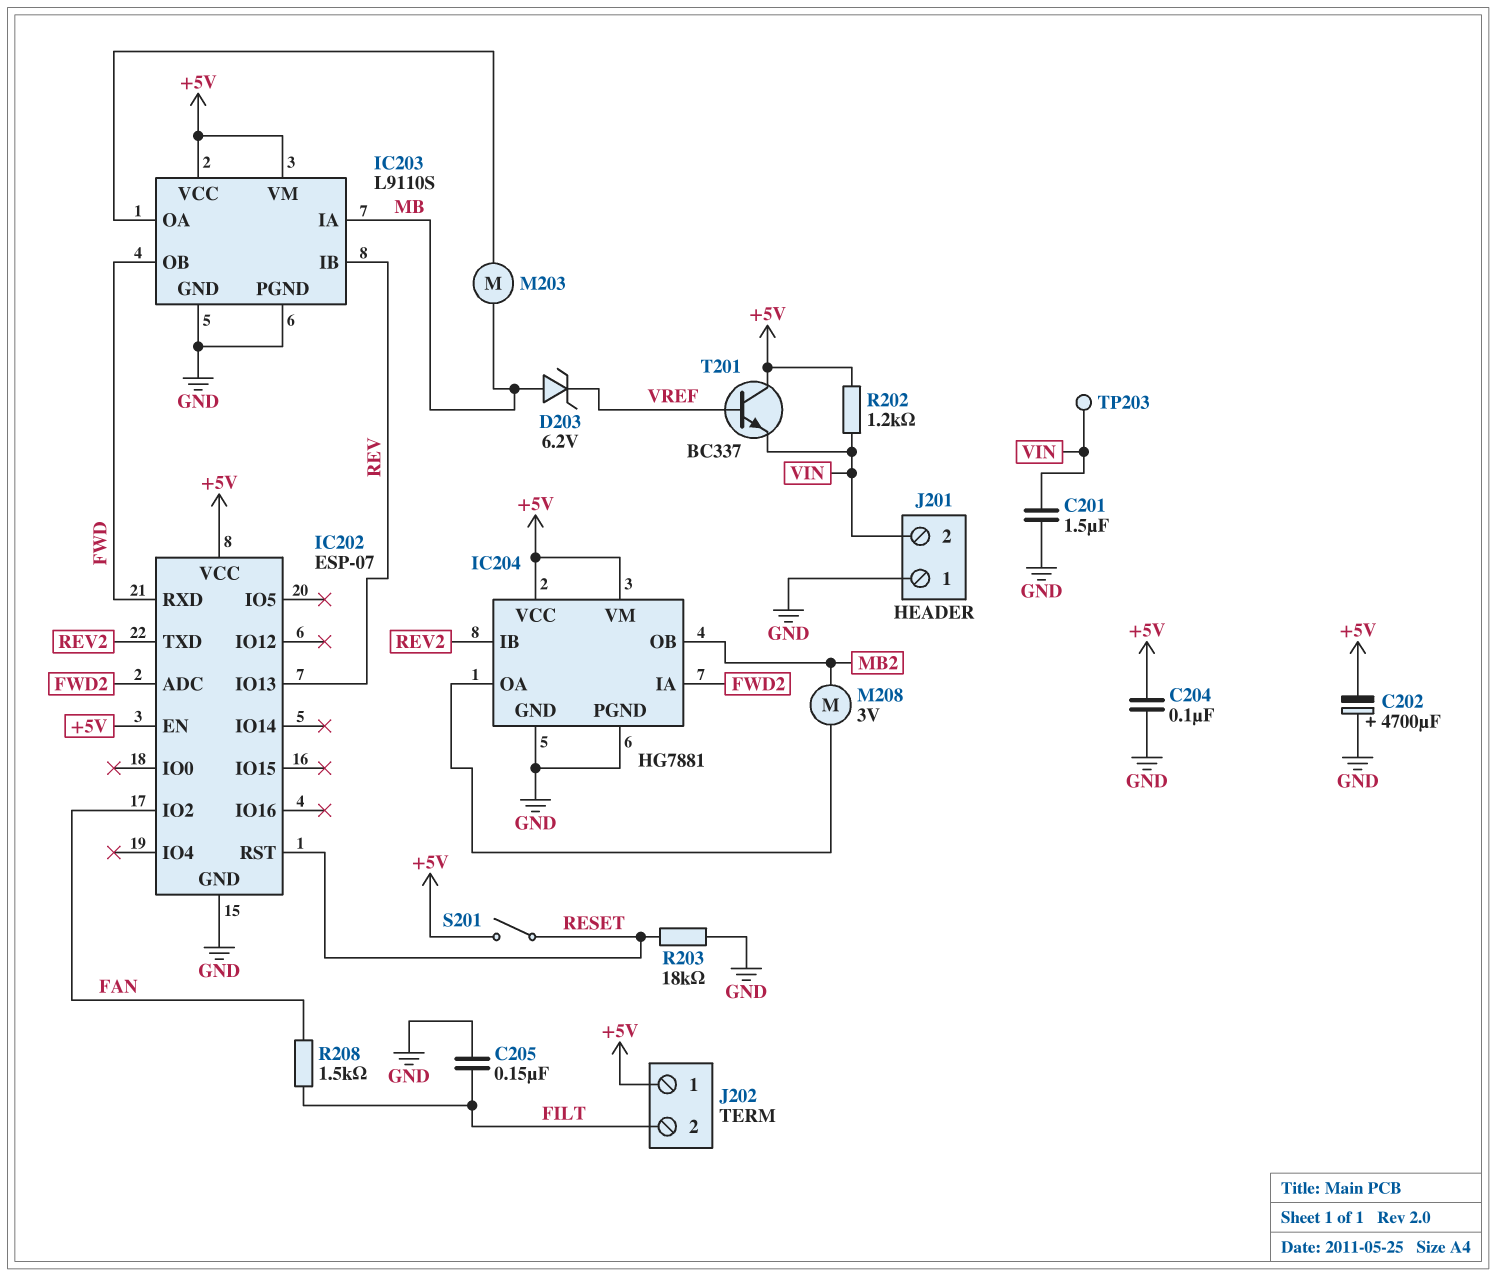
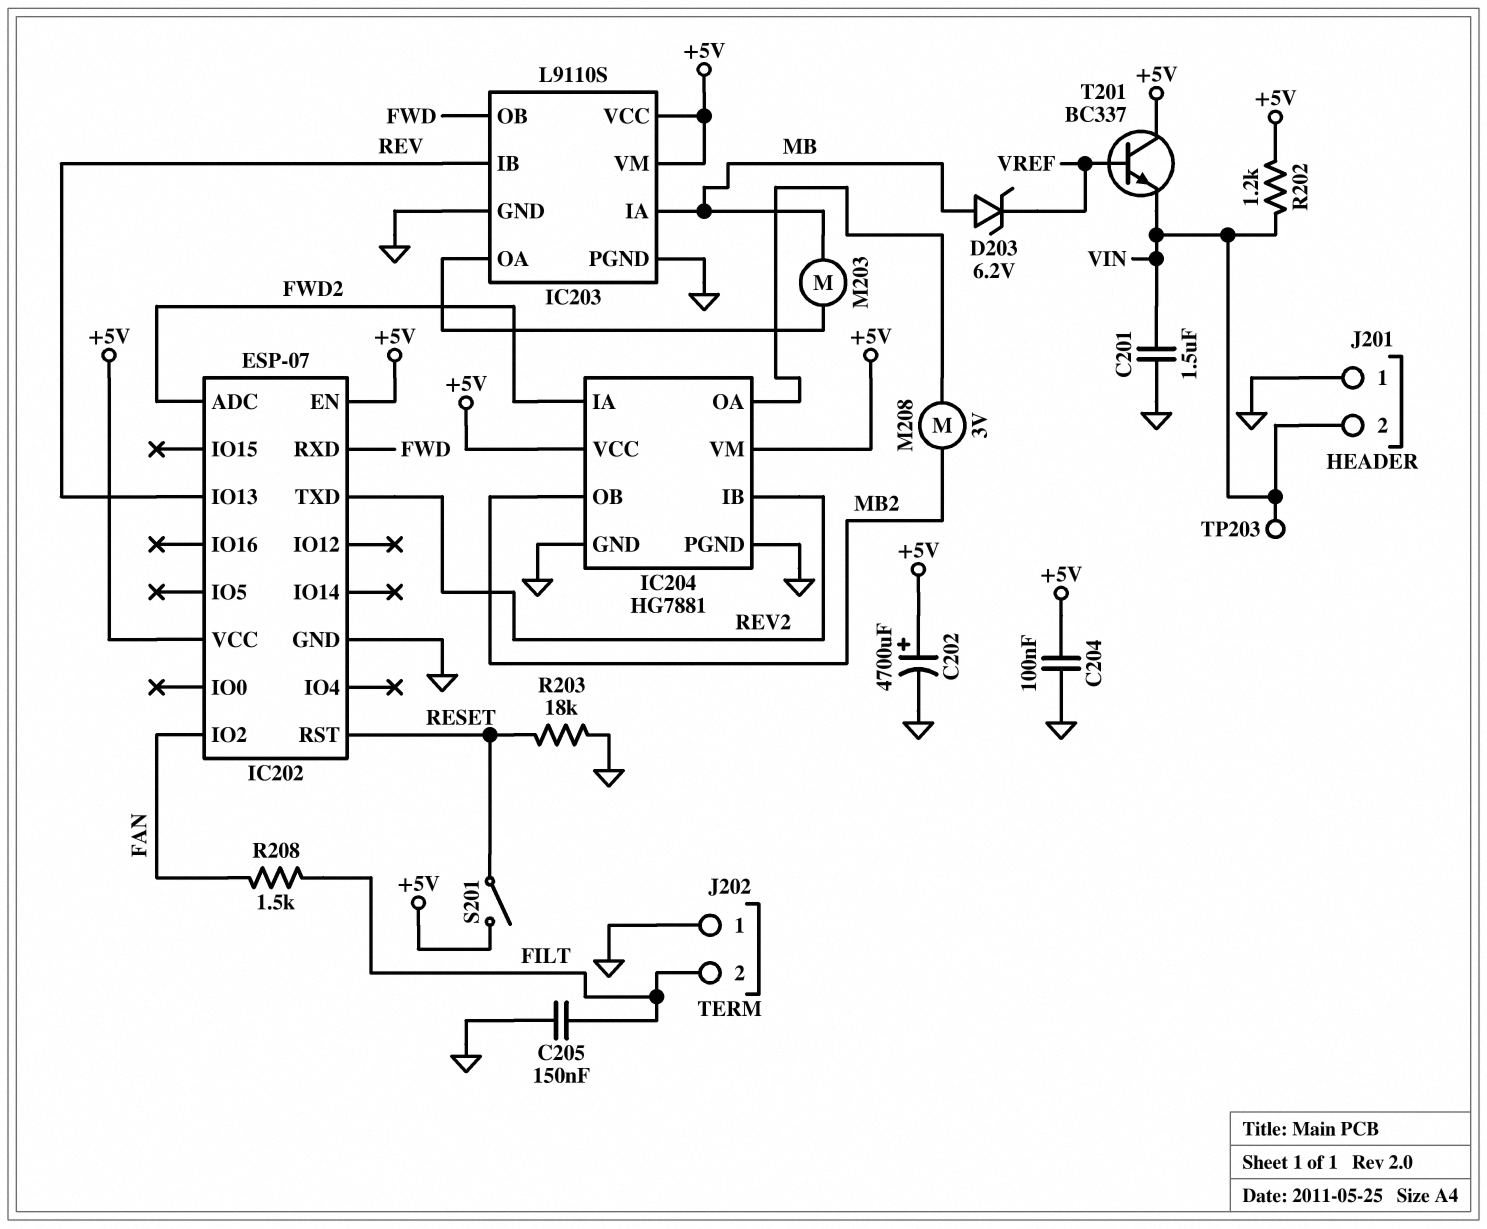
C202: 4700uF (plus GND, minus +5V) -> 4700uF (plus +5V, minus GND)
J202 pin 1: +5V -> GND

